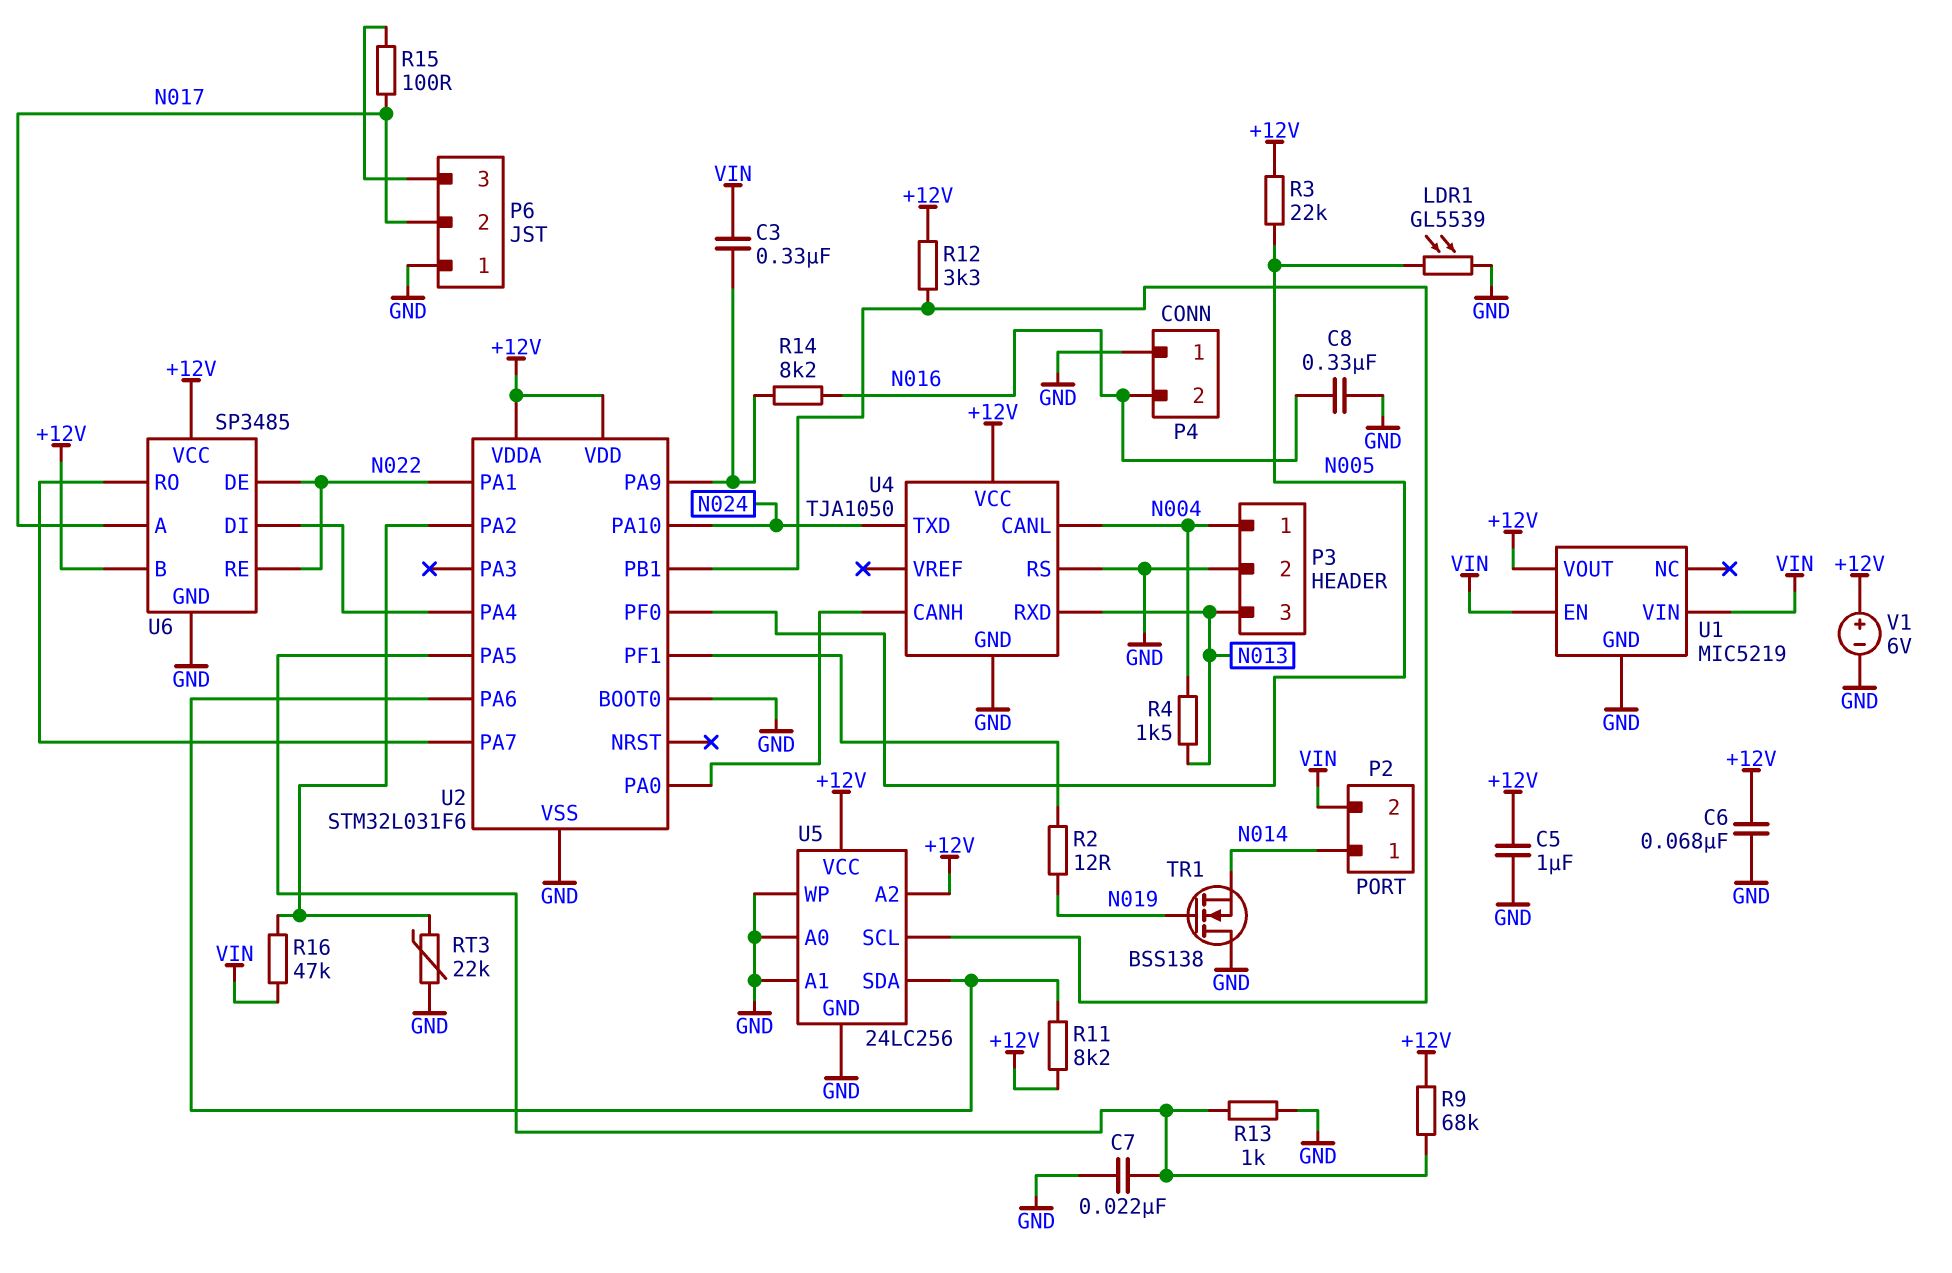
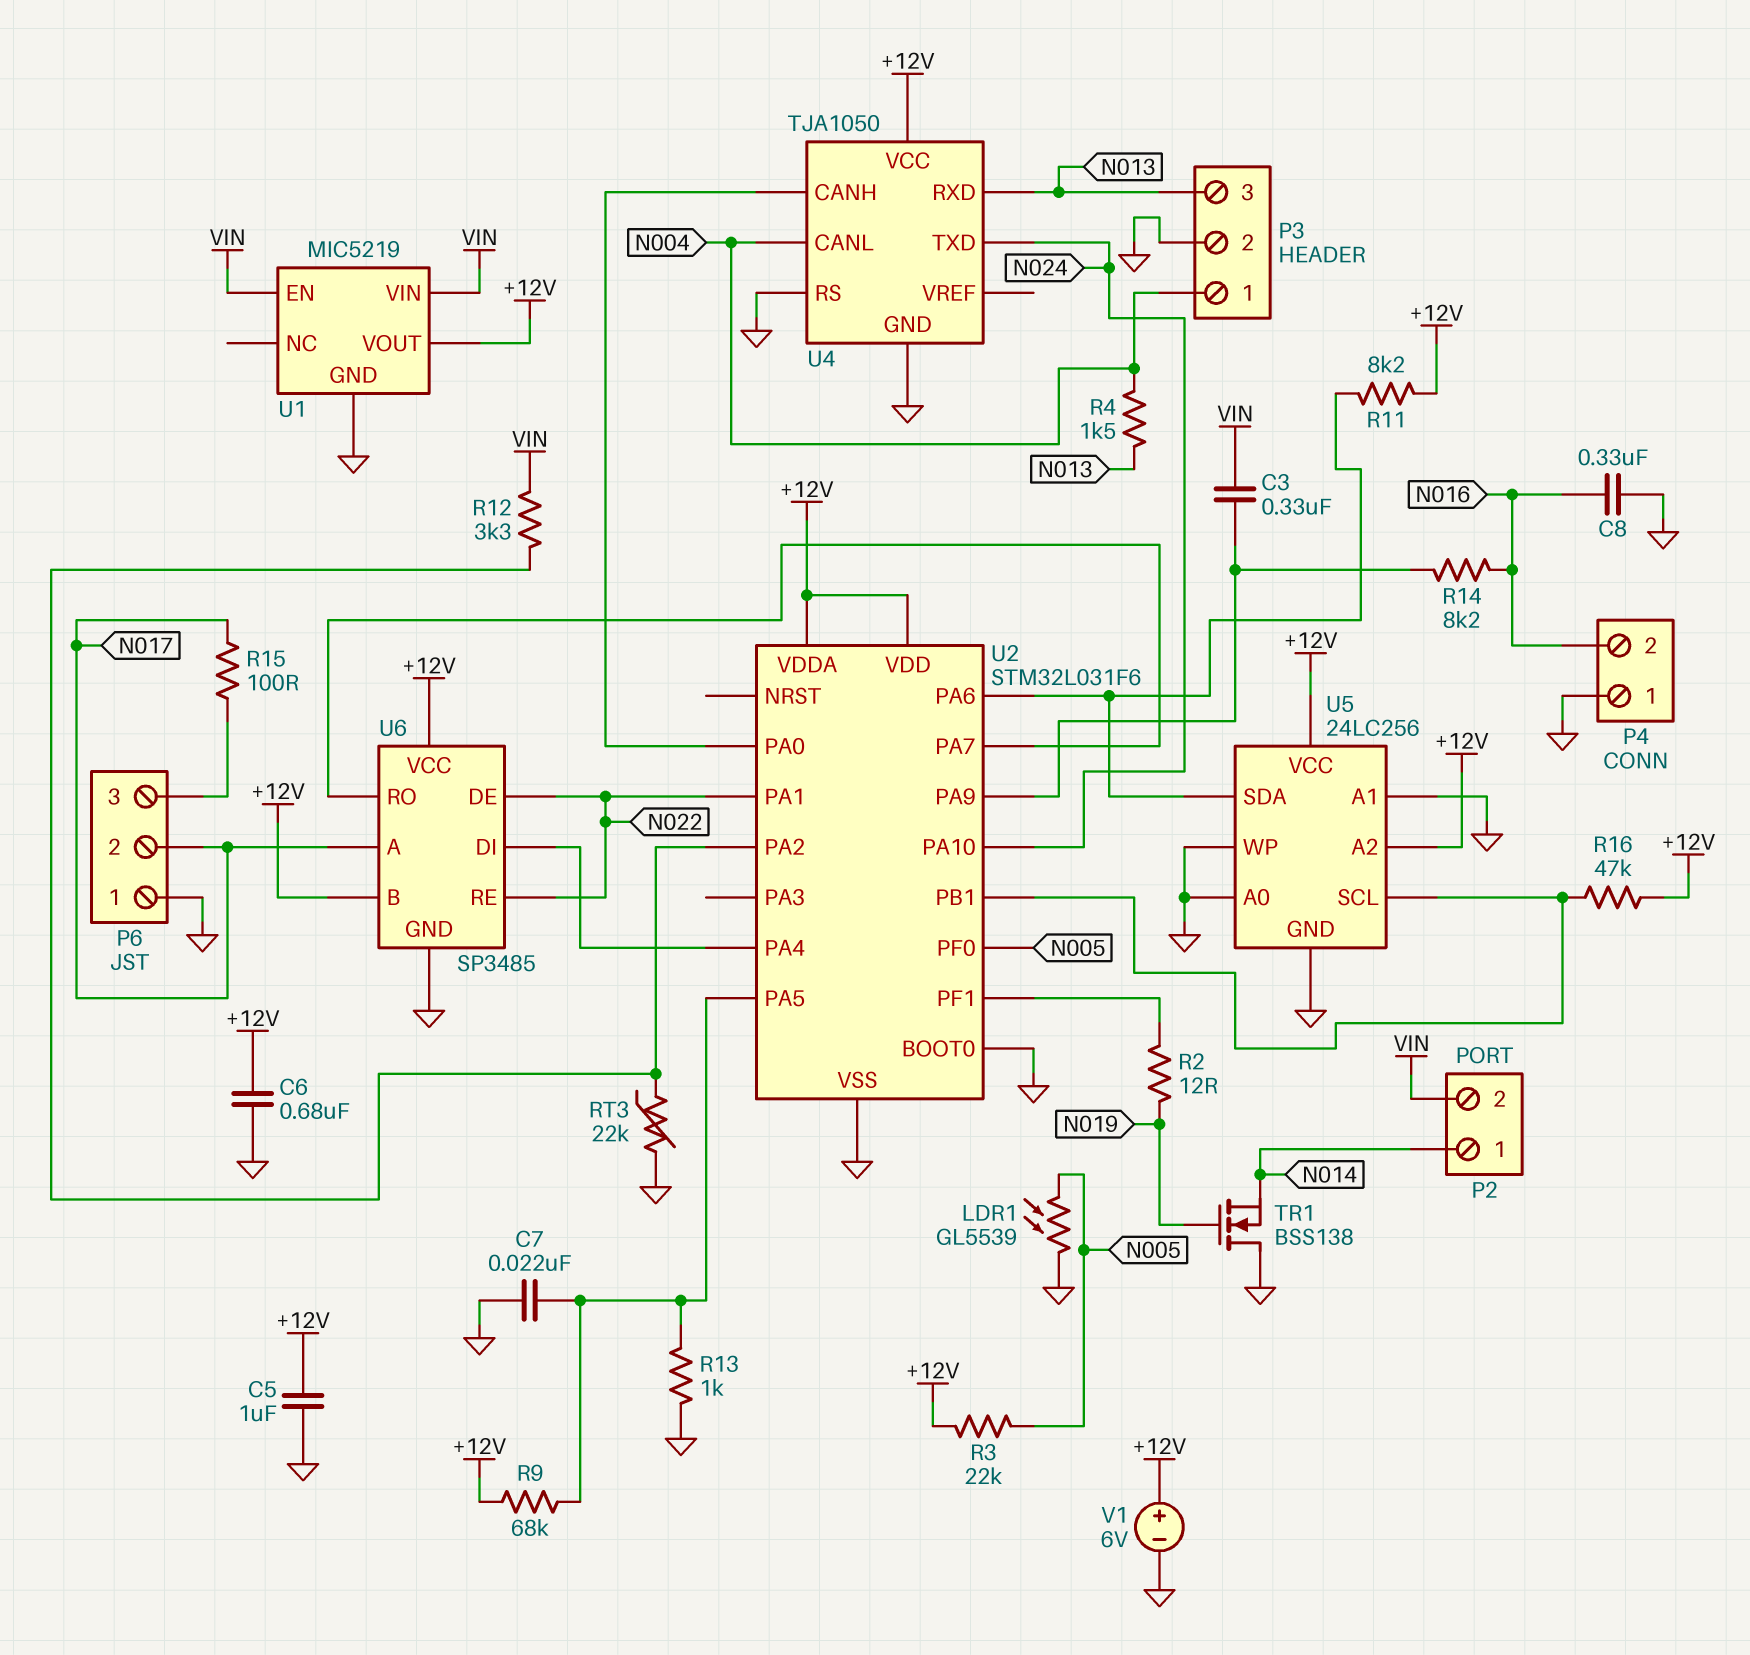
C6: 68nF (+12V, GND) -> 680nF (+12V, GND)
R12: 3.3k (+12V, U2/PB1) -> 3.3k (U2/PA2, VIN)
R16: 47k (U2/PA2, VIN) -> 47k (+12V, U2/PB1)

